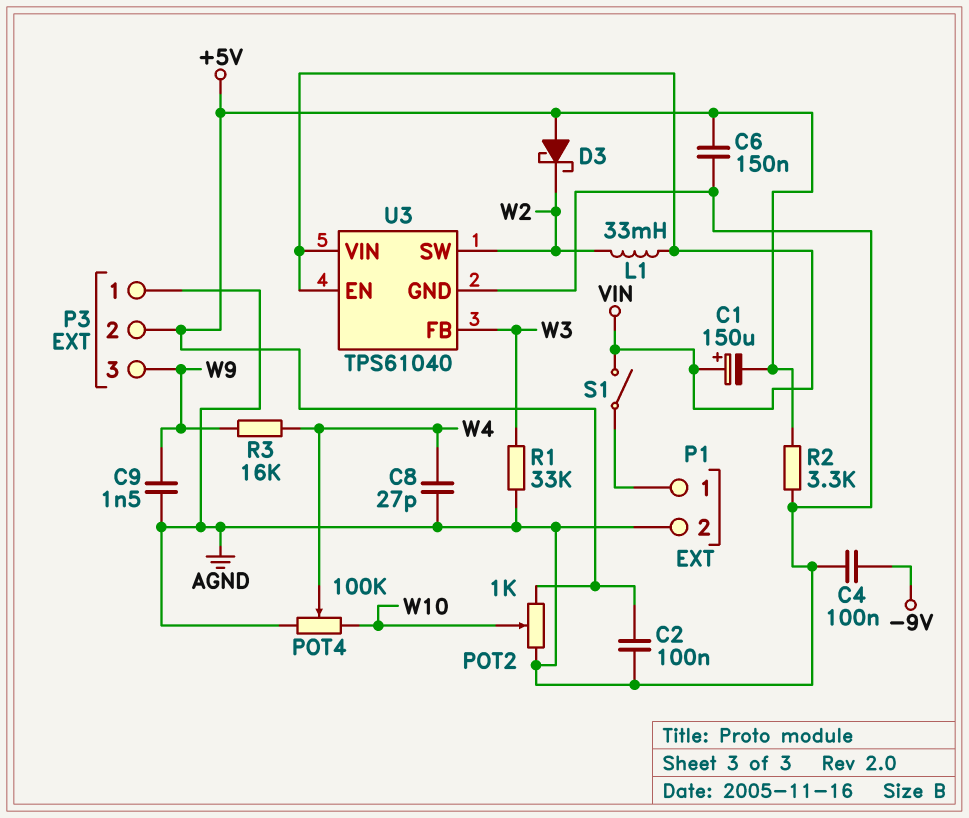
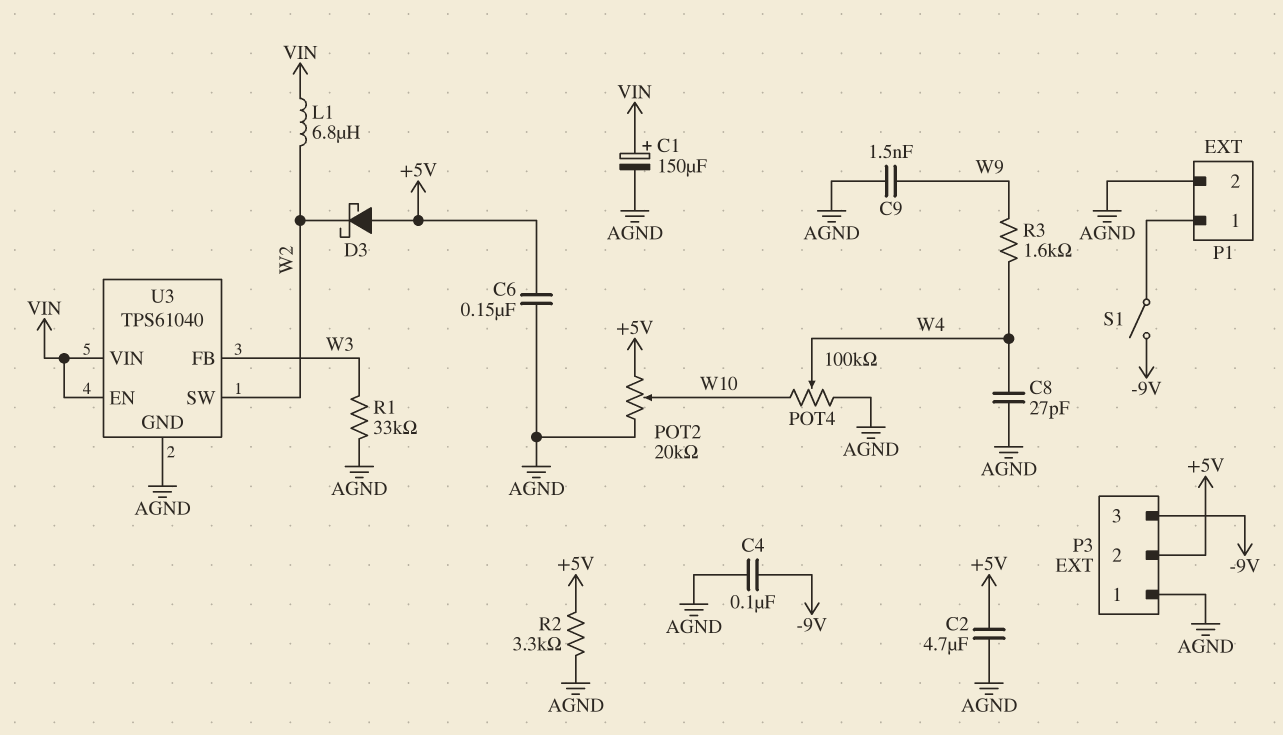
C1: 150uF (plus VIN, minus +5V) -> 150uF (plus VIN, minus AGND)
C2: 100nF (+5V, AGND) -> 4.7uF (+5V, AGND)
L1: 33mH (VIN, W2) -> 6.8uH (VIN, W2)
P3 pin 3: W9 -> -9V
POT2: 1k (+5V, AGND, wiper W10) -> 20k (+5V, AGND, wiper W10)
R3: 16k (W4, W9) -> 1.6k (W4, W9)
S1: switch (P1/1, VIN) -> switch (-9V, P1/1)

